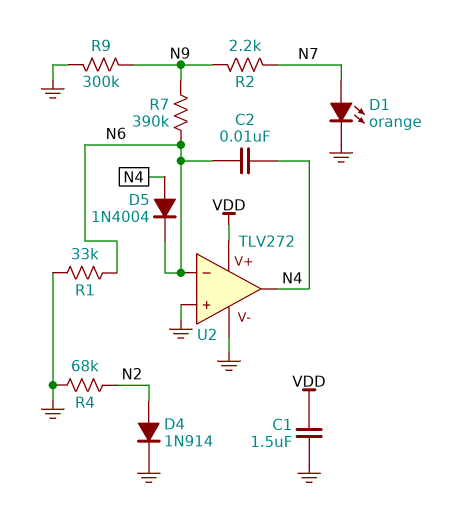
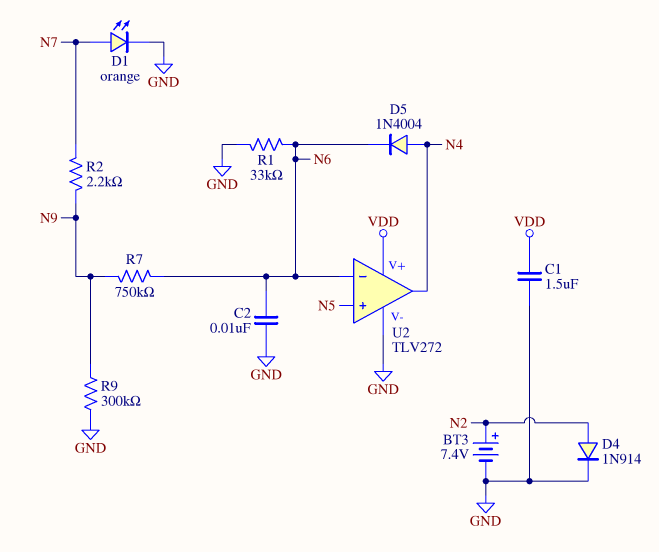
BT3: none -> 7.4V (plus N2, minus GND)
C2: 10nF (N4, N6) -> 10nF (GND, N6)
R4: 68k (GND, N2) -> none
R7: 390k (N6, N9) -> 750k (N6, N9)
U2 pin in+: GND -> N5

